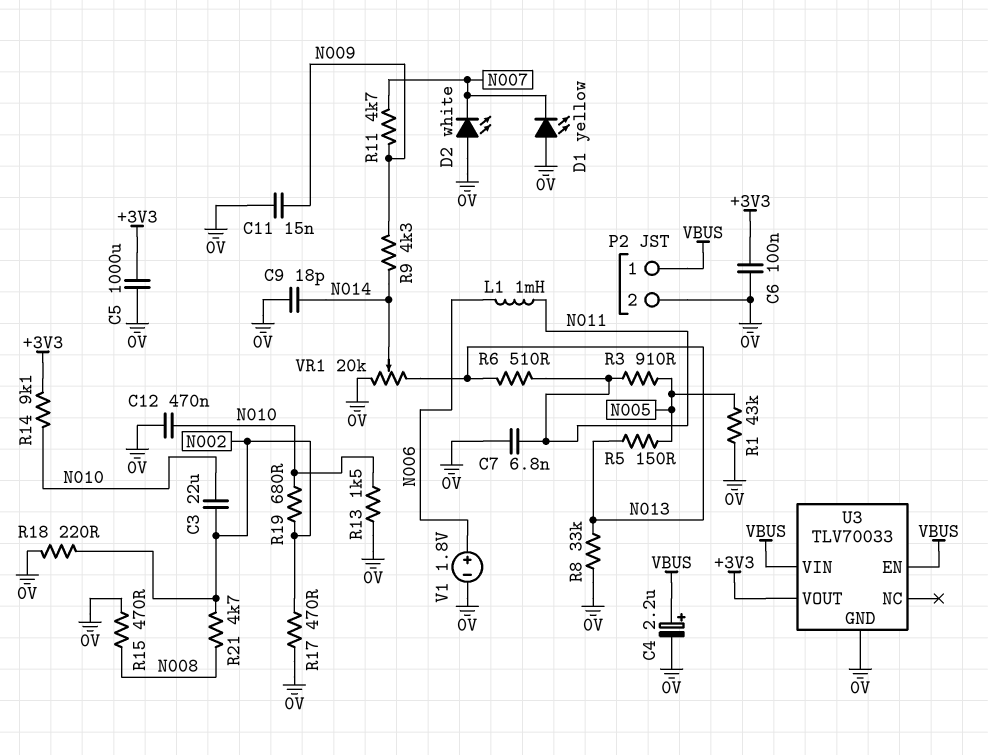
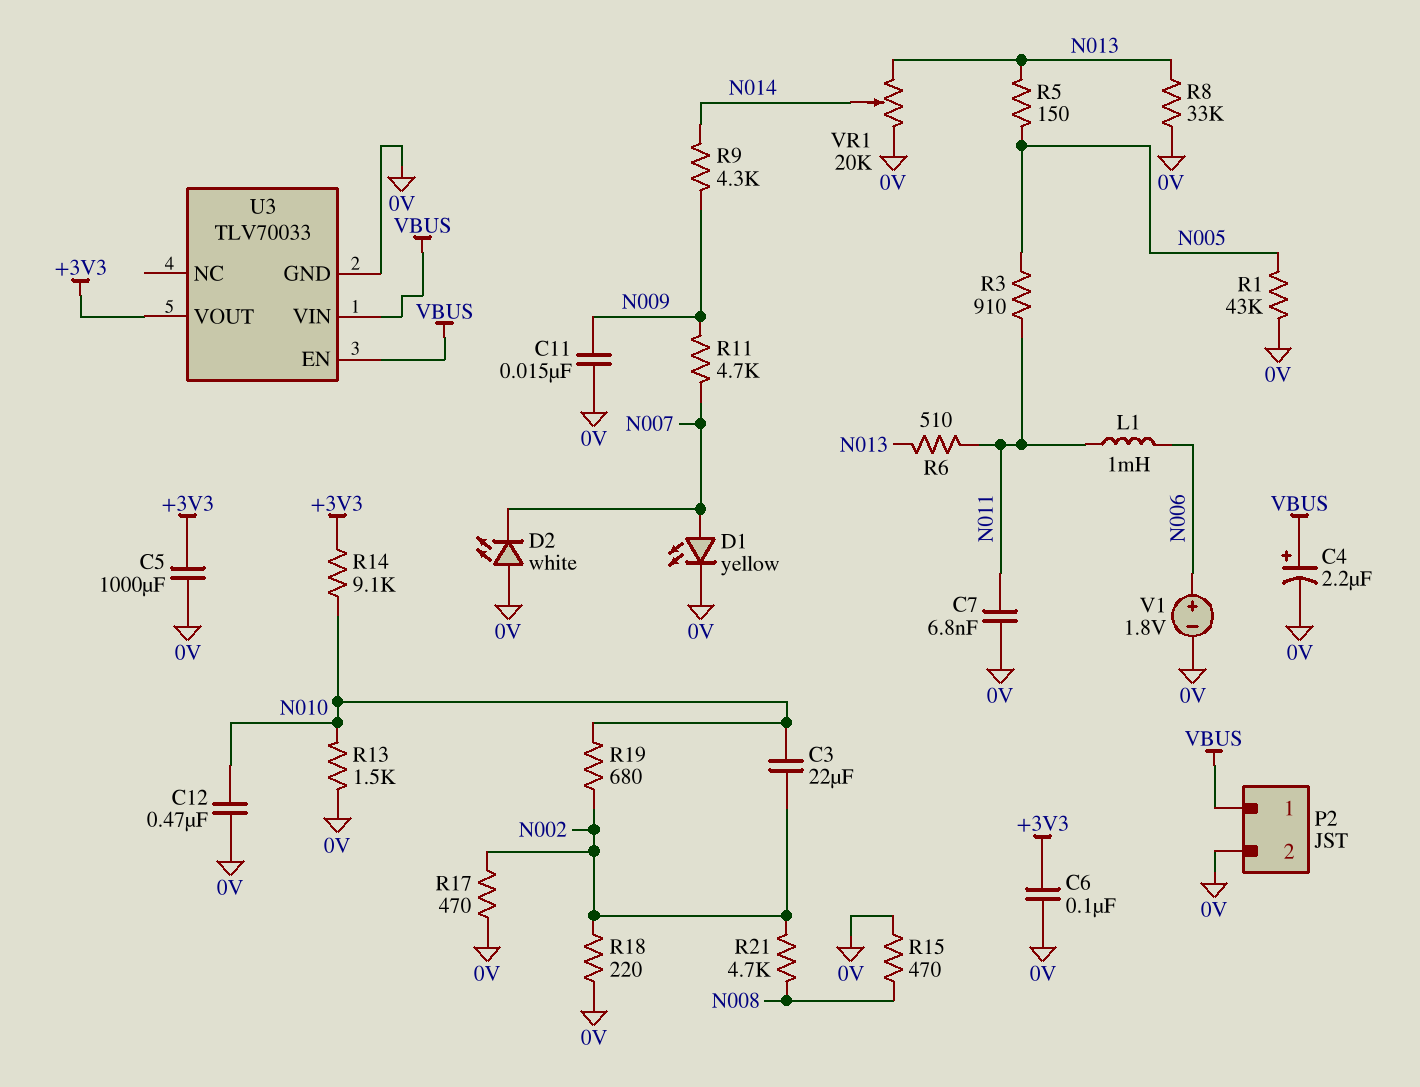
C9: 18pF (0V, N014) -> none
D1: LED yellow (A 0V, K N007) -> LED yellow (A N007, K 0V)

